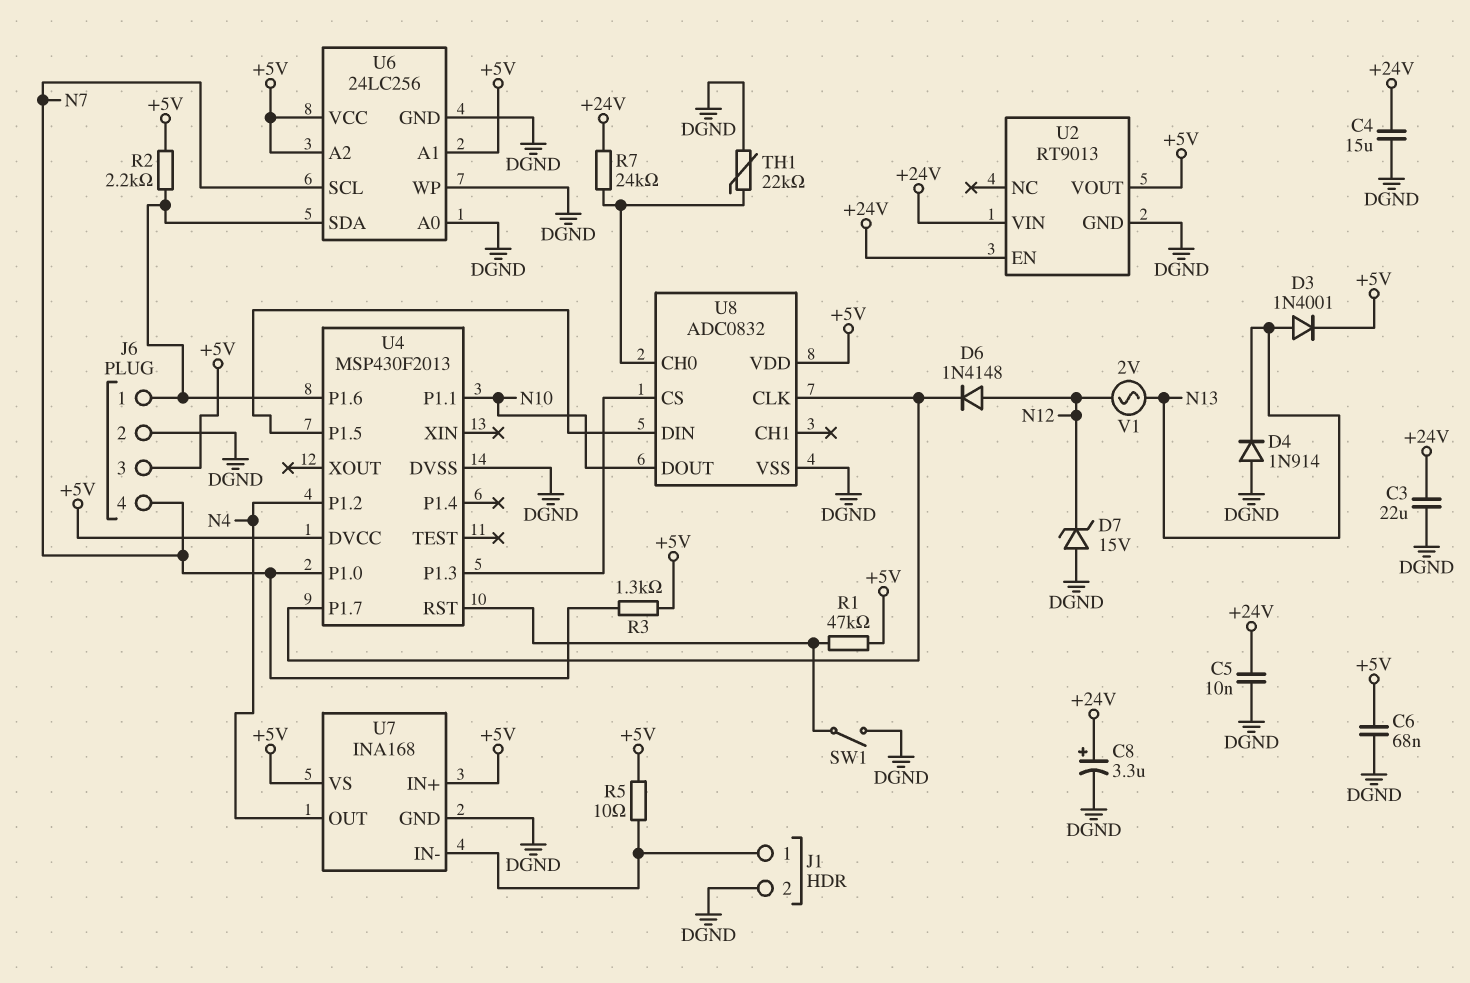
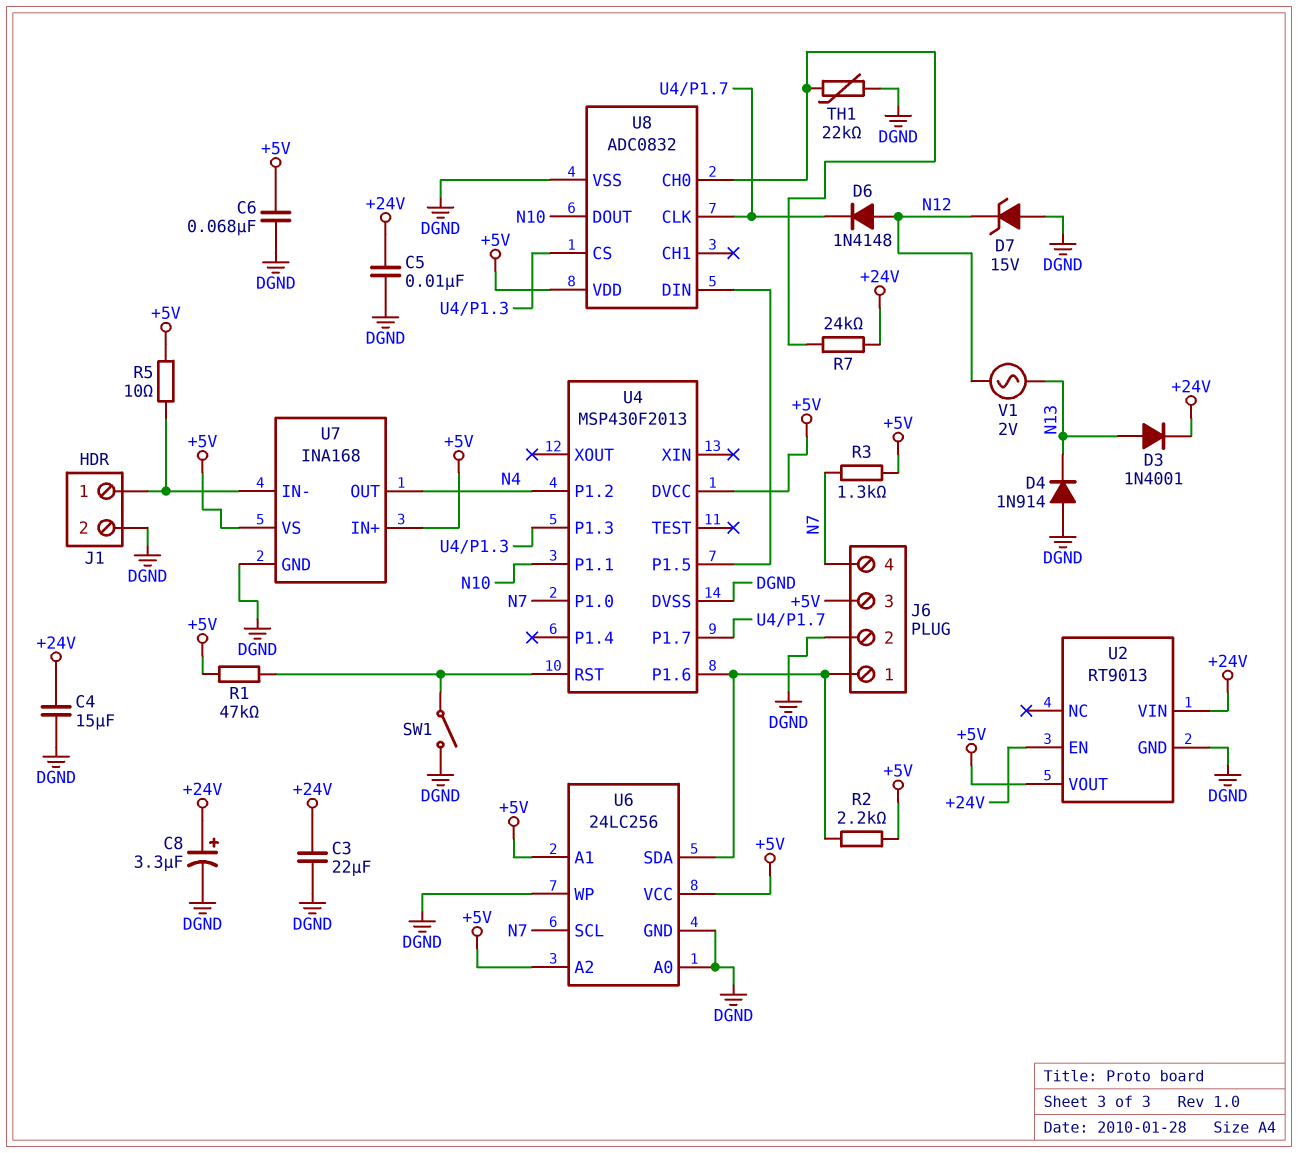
D3: diode 1N4001 (A N13, K +5V) -> diode 1N4001 (A N13, K +24V)

